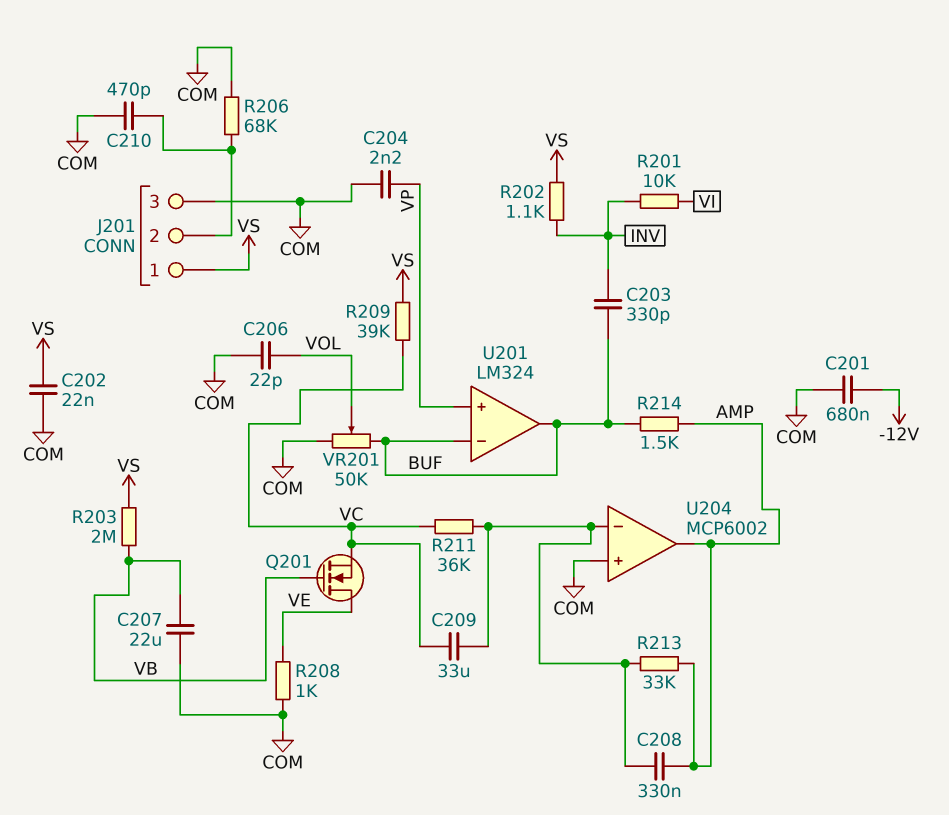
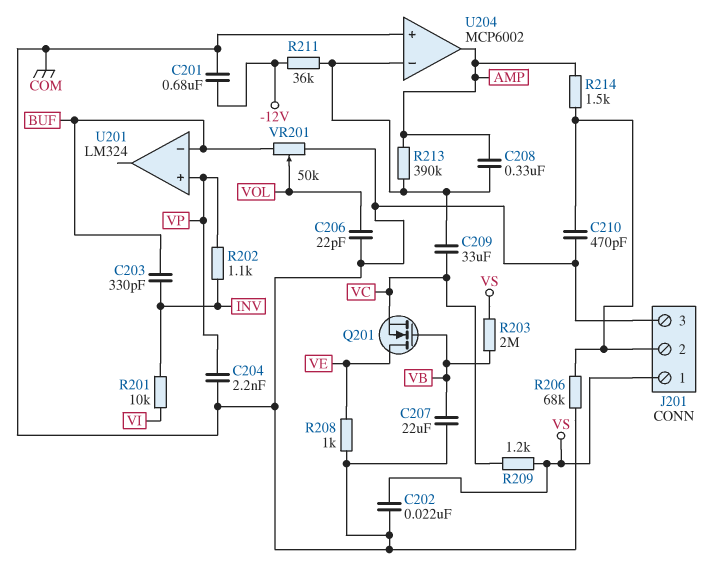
R202: 1.1k (INV, VS) -> 1.1k (INV, VP)
R209: 39k (VC, VS) -> 1.2k (VC, VS)
R211: 36k (U204/in-, VC) -> 36k (-12V, U204/in-)
R213: 33k (AMP, U204/in-) -> 390k (AMP, U204/in-)
R214: 1.5k (AMP, BUF) -> 1.5k (AMP, J201/2)
U201 pin out: BUF -> none

